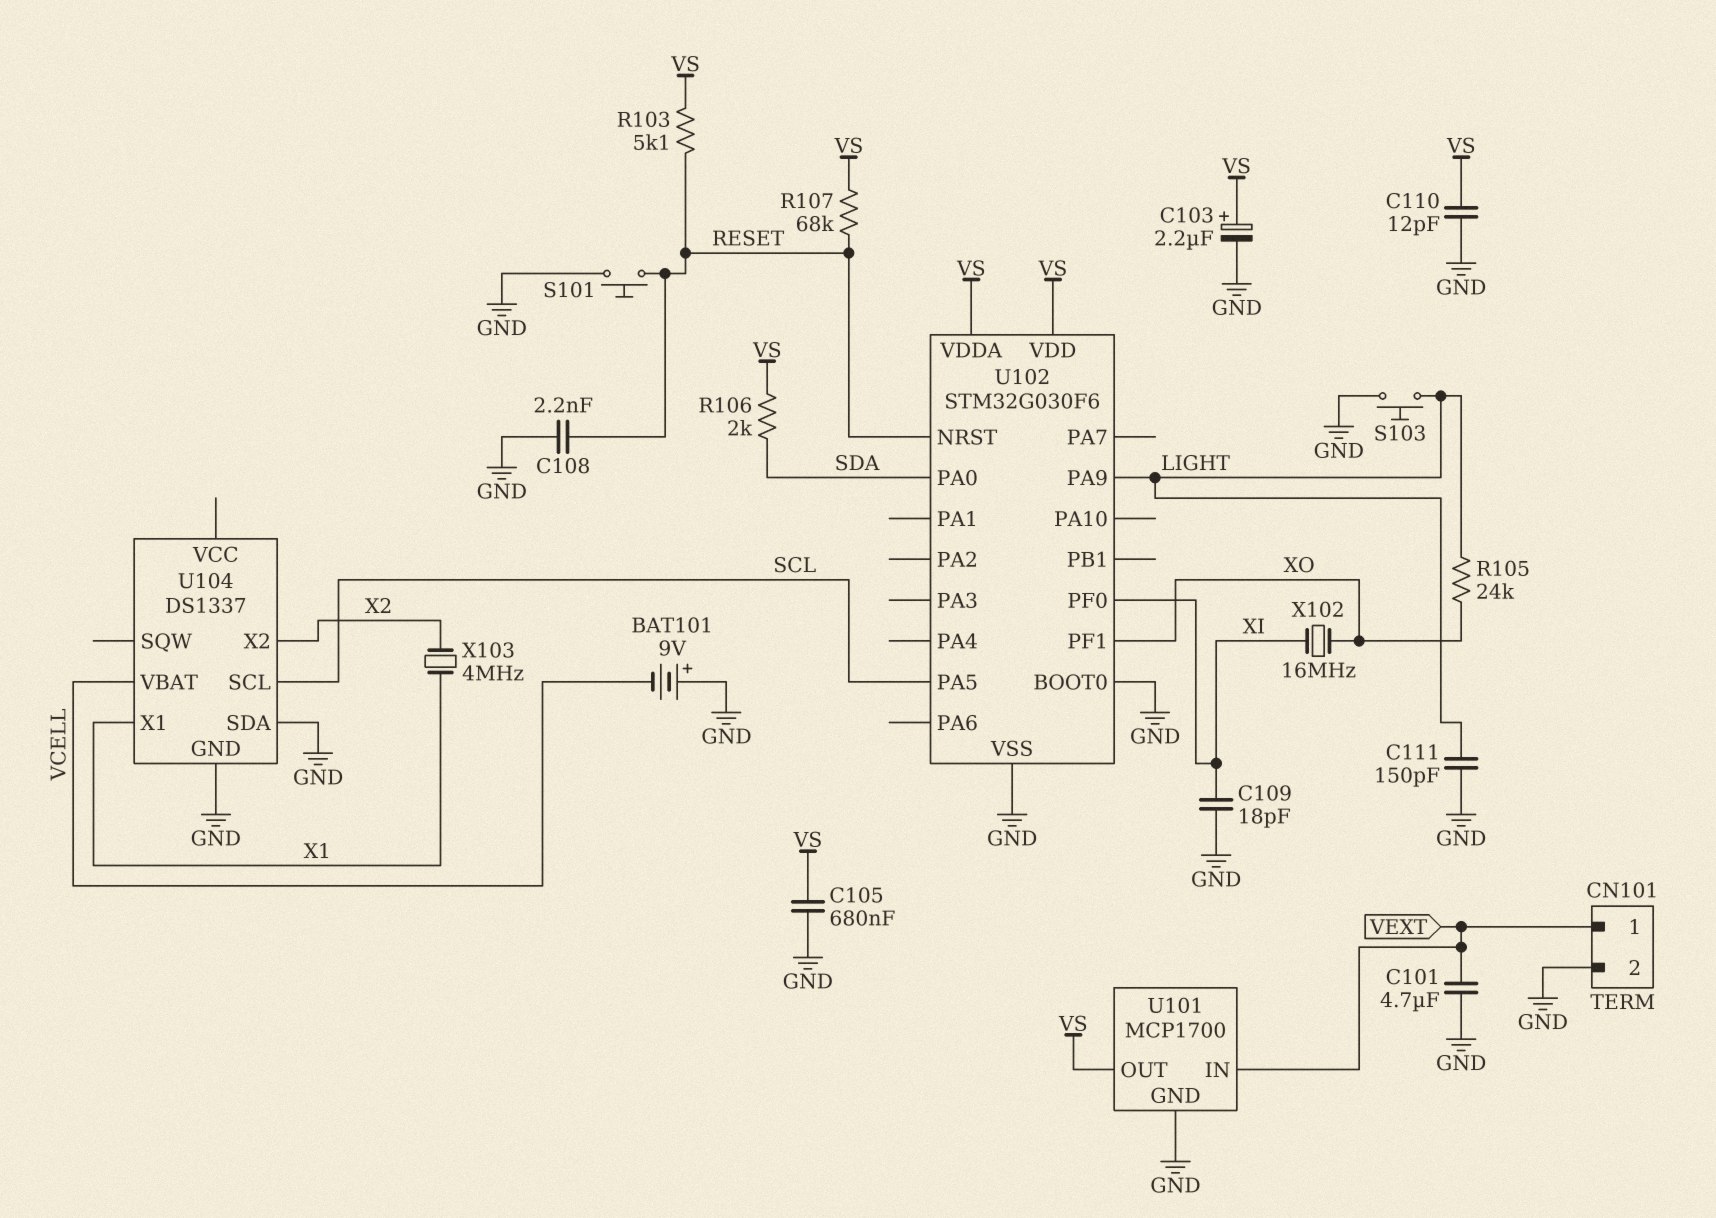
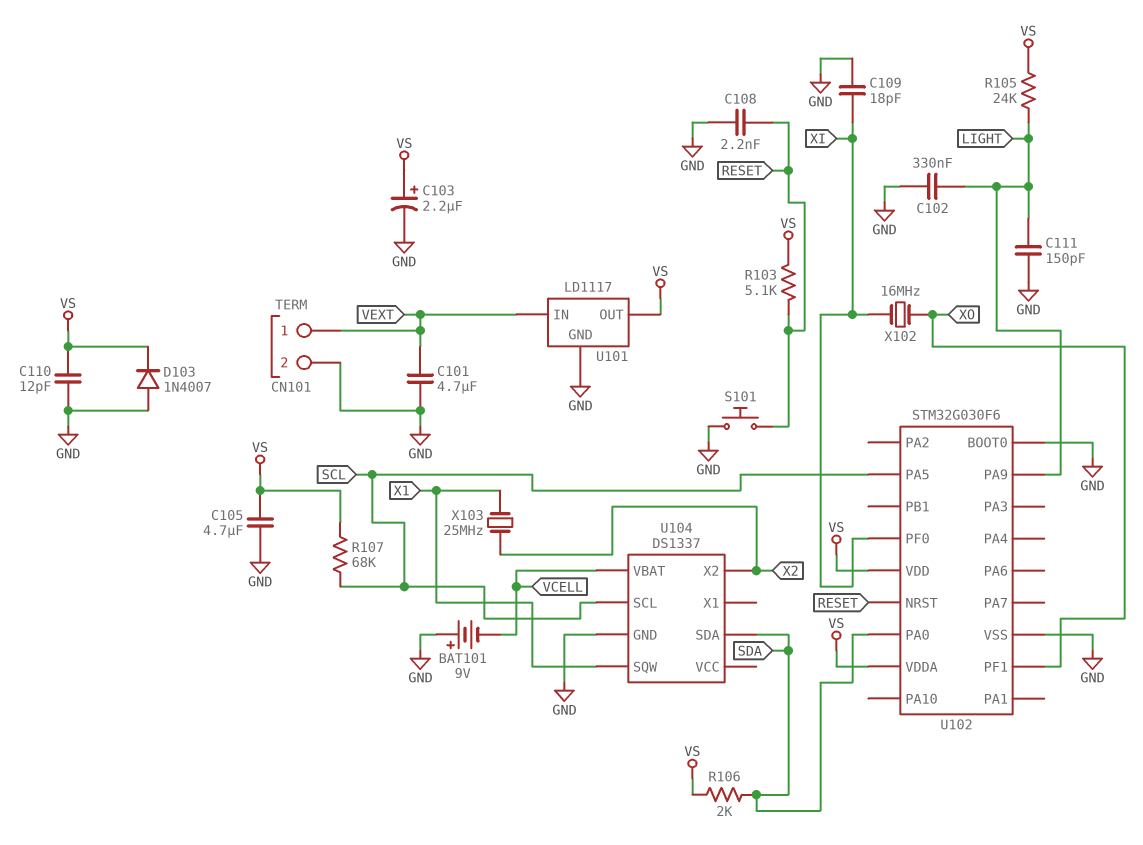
C102: none -> 330nF (GND, LIGHT)
C105: 680nF (GND, VS) -> 4.7uF (GND, VS)
D103: none -> diode 1N4007 (A GND, K VS)
R105: 24k (LIGHT, XO) -> 24k (LIGHT, VS)
R107: 68k (RESET, VS) -> 68k (SCL, VS)
S103: button (GND, LIGHT) -> none
U101: MCP1700 -> LD1117
U104 pin SDA: GND -> SDA
U104 pin SQW: none -> X1
U104 pin X1: X1 -> none
X103: 4MHz (X1, X2) -> 25MHz (X1, X2)

